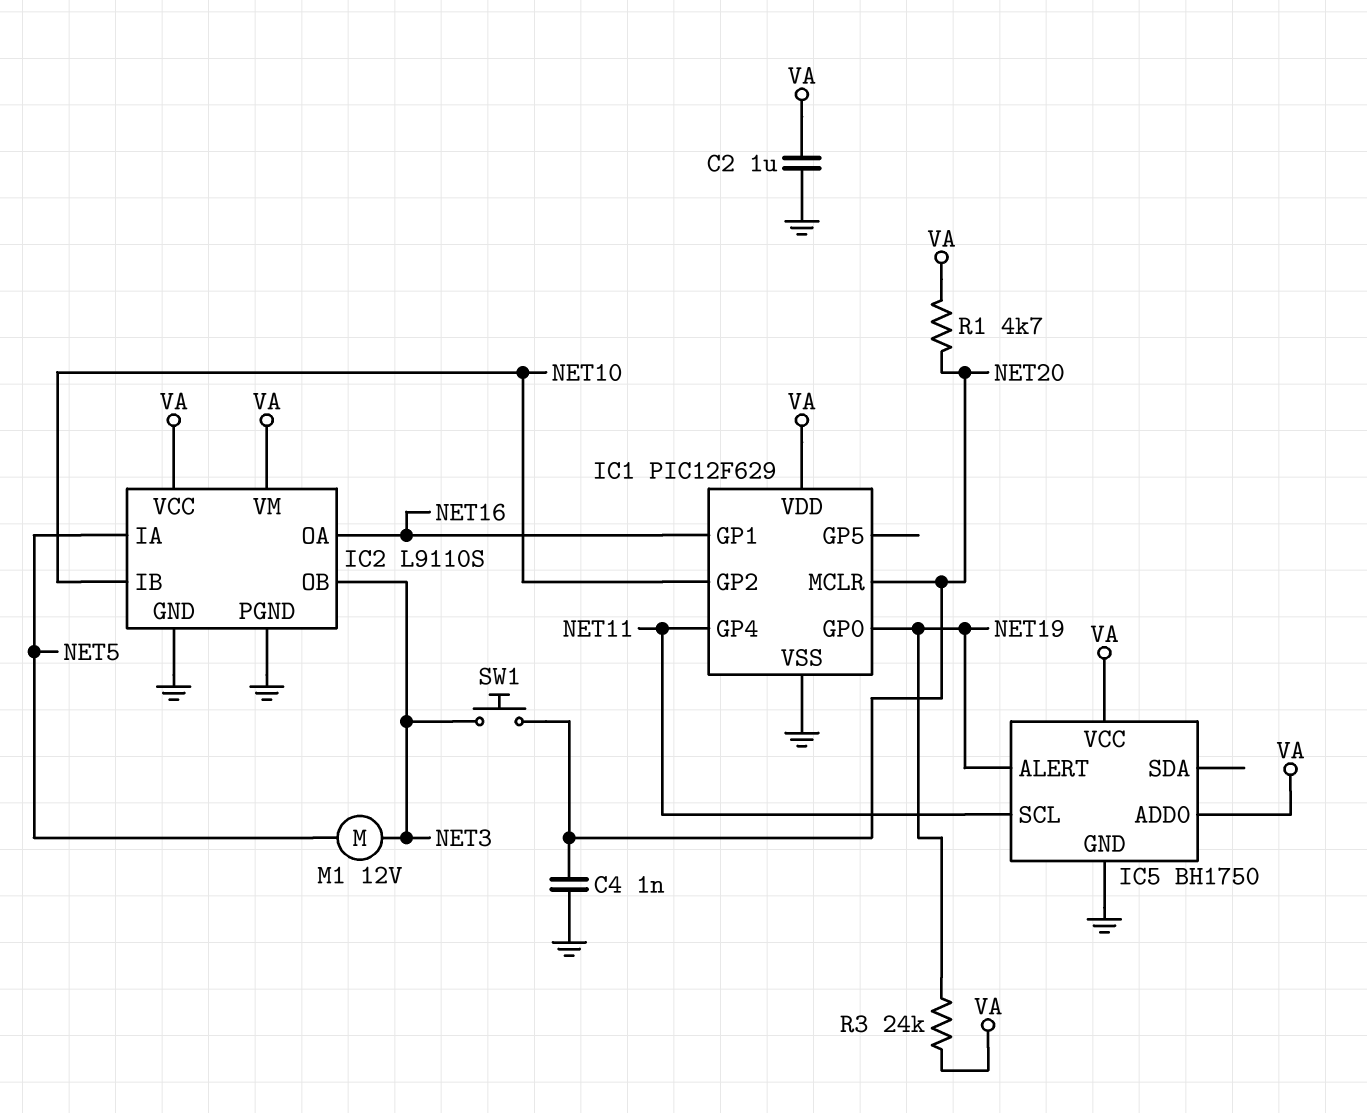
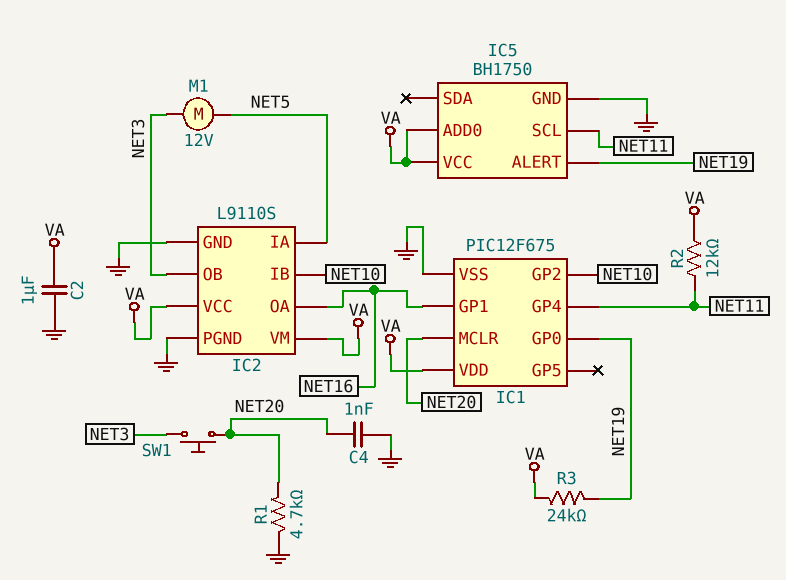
IC1: PIC12F629 -> PIC12F675
R1: 4.7k (NET20, VA) -> 4.7k (GND, NET20)
R2: none -> 12k (NET11, VA)

